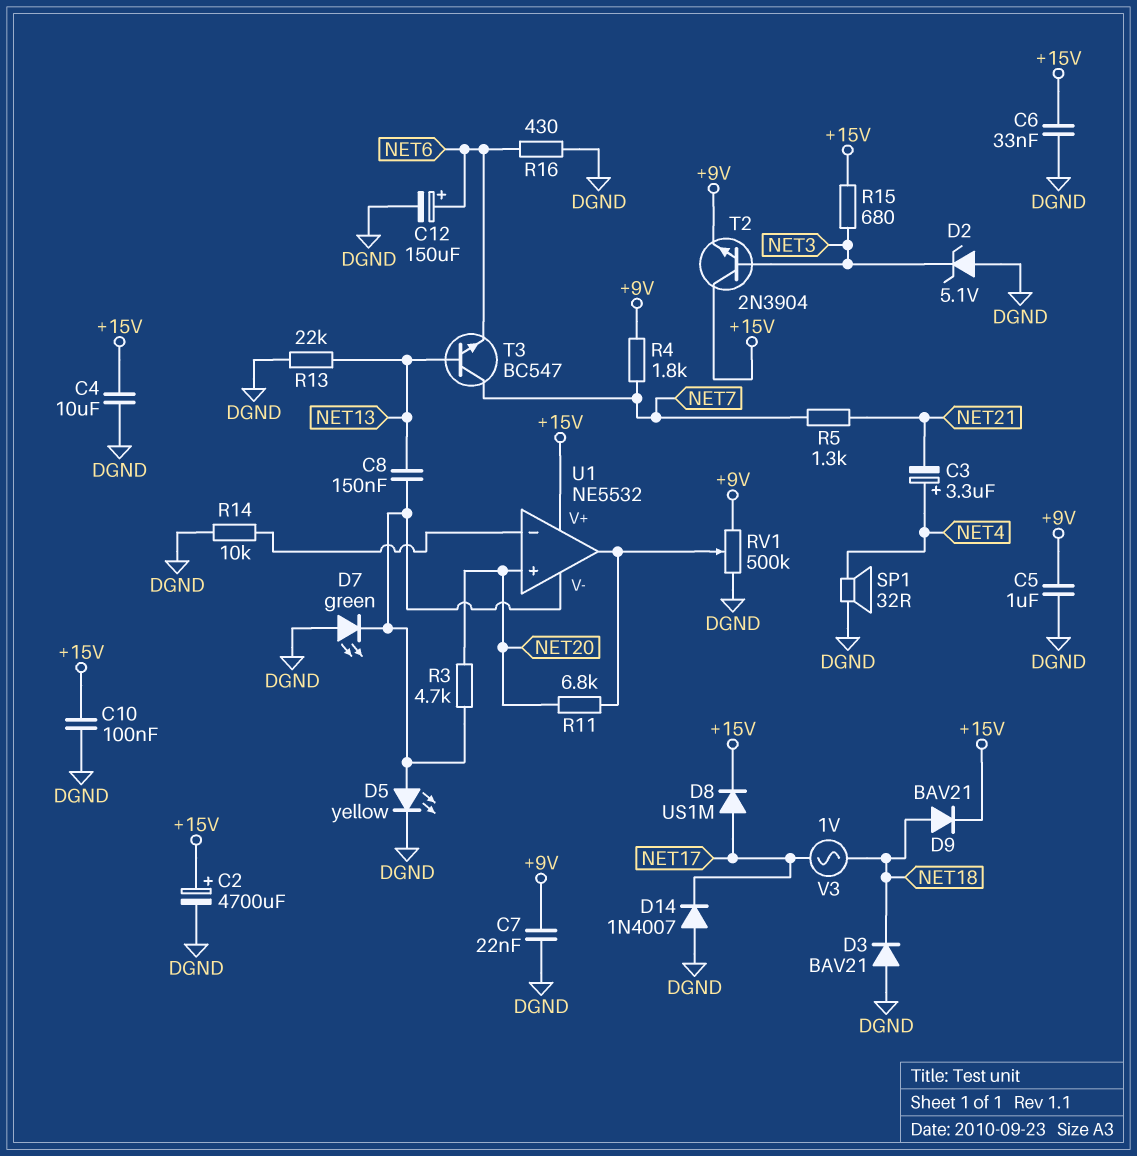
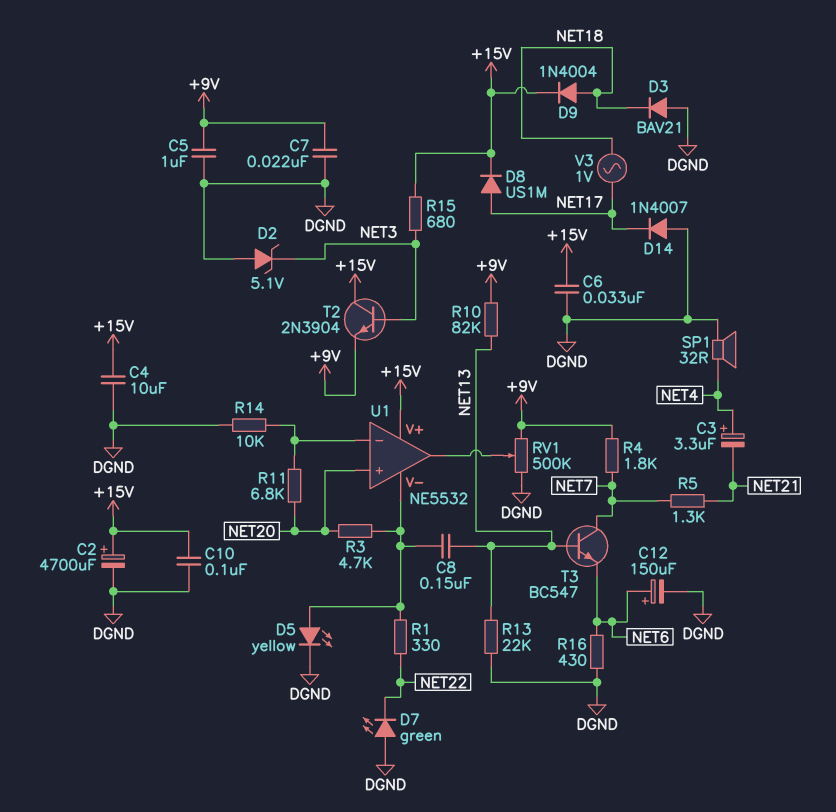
D7: LED green (A DGND, K U1/V-) -> LED green (A DGND, K NET22)
D9: diode BAV21 (A NET18, K +15V) -> diode 1N4004 (A NET18, K +15V)
R1: none -> 330 (NET22, U1/V-)
R10: none -> 82k (+9V, NET13)
R11: 6.8k (NET20, U1/out) -> 6.8k (NET20, U1/in-)

